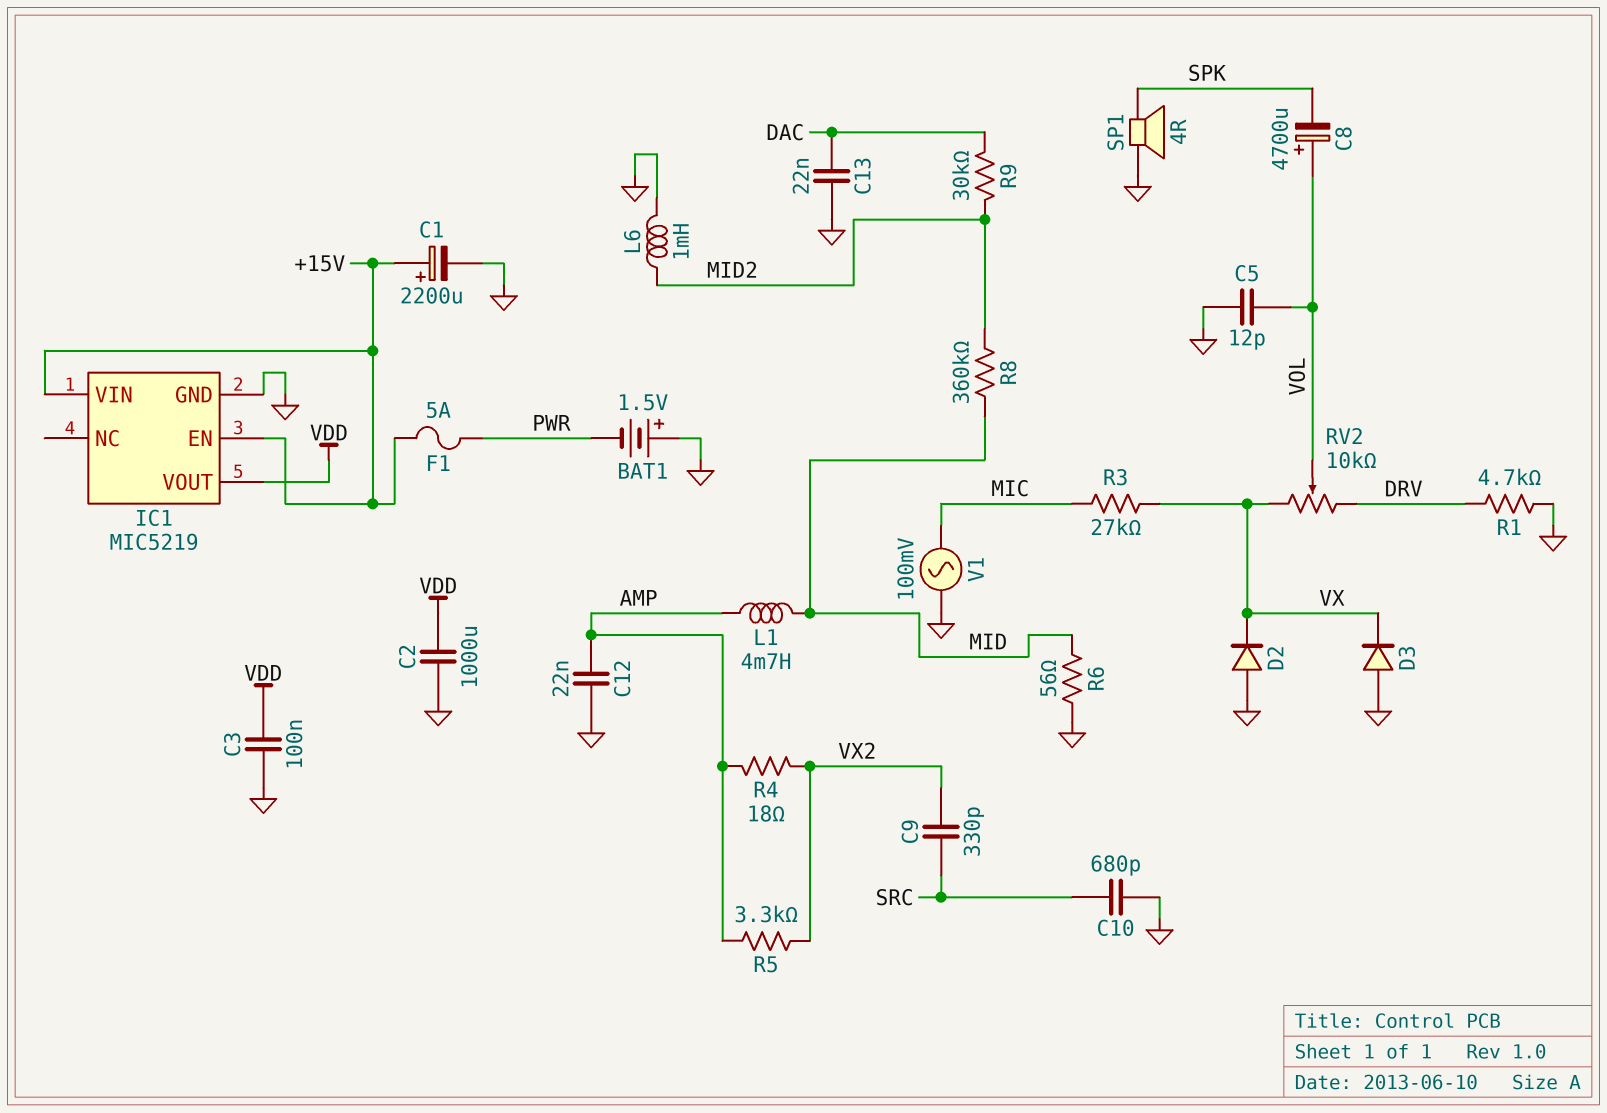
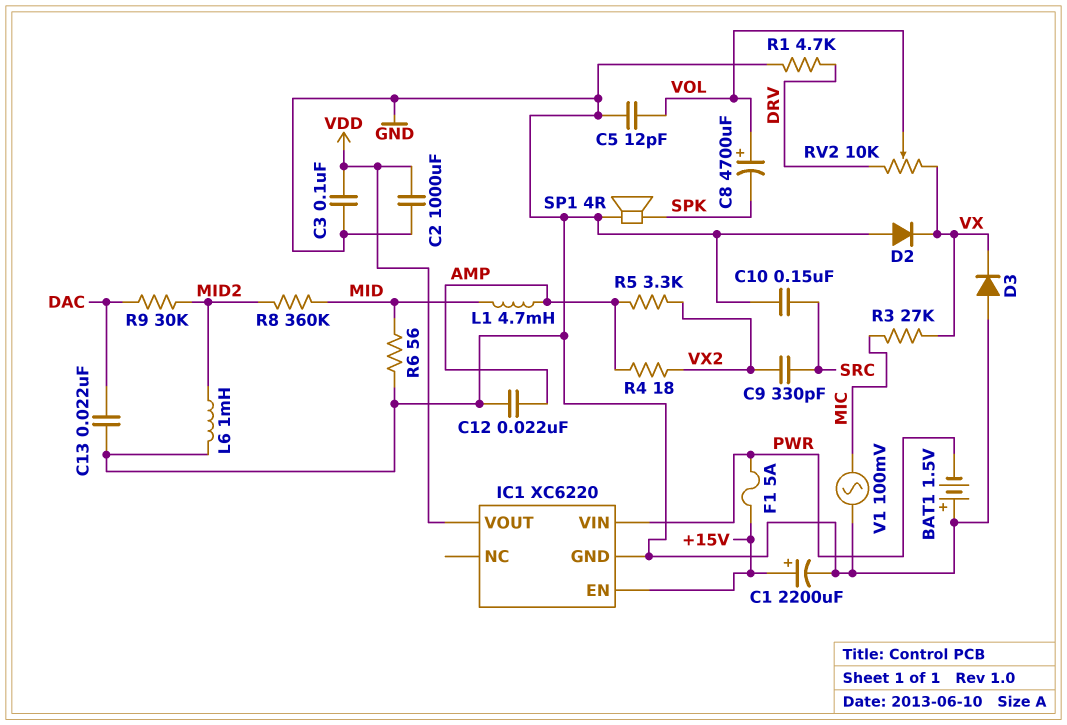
C10: 680pF (GND, SRC) -> 150nF (GND, SRC)
IC1: MIC5219 -> XC6220
IC1 pin VIN: +15V -> PWR

